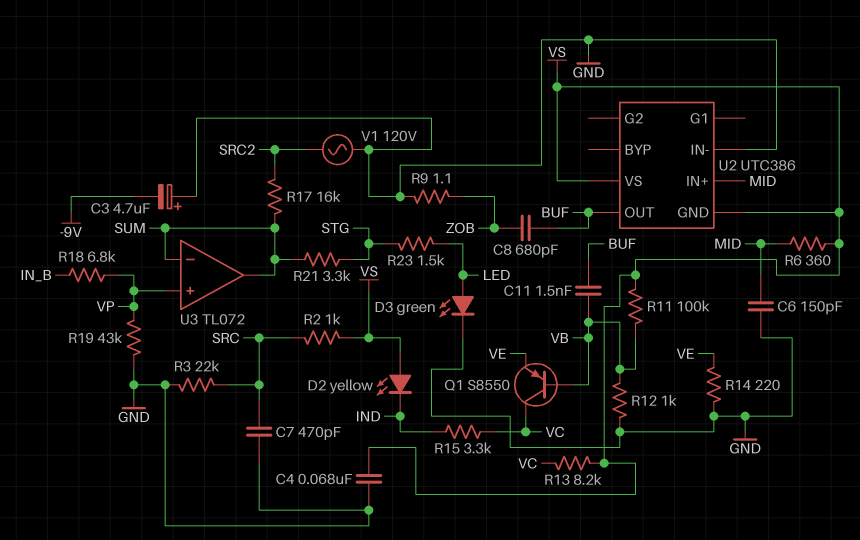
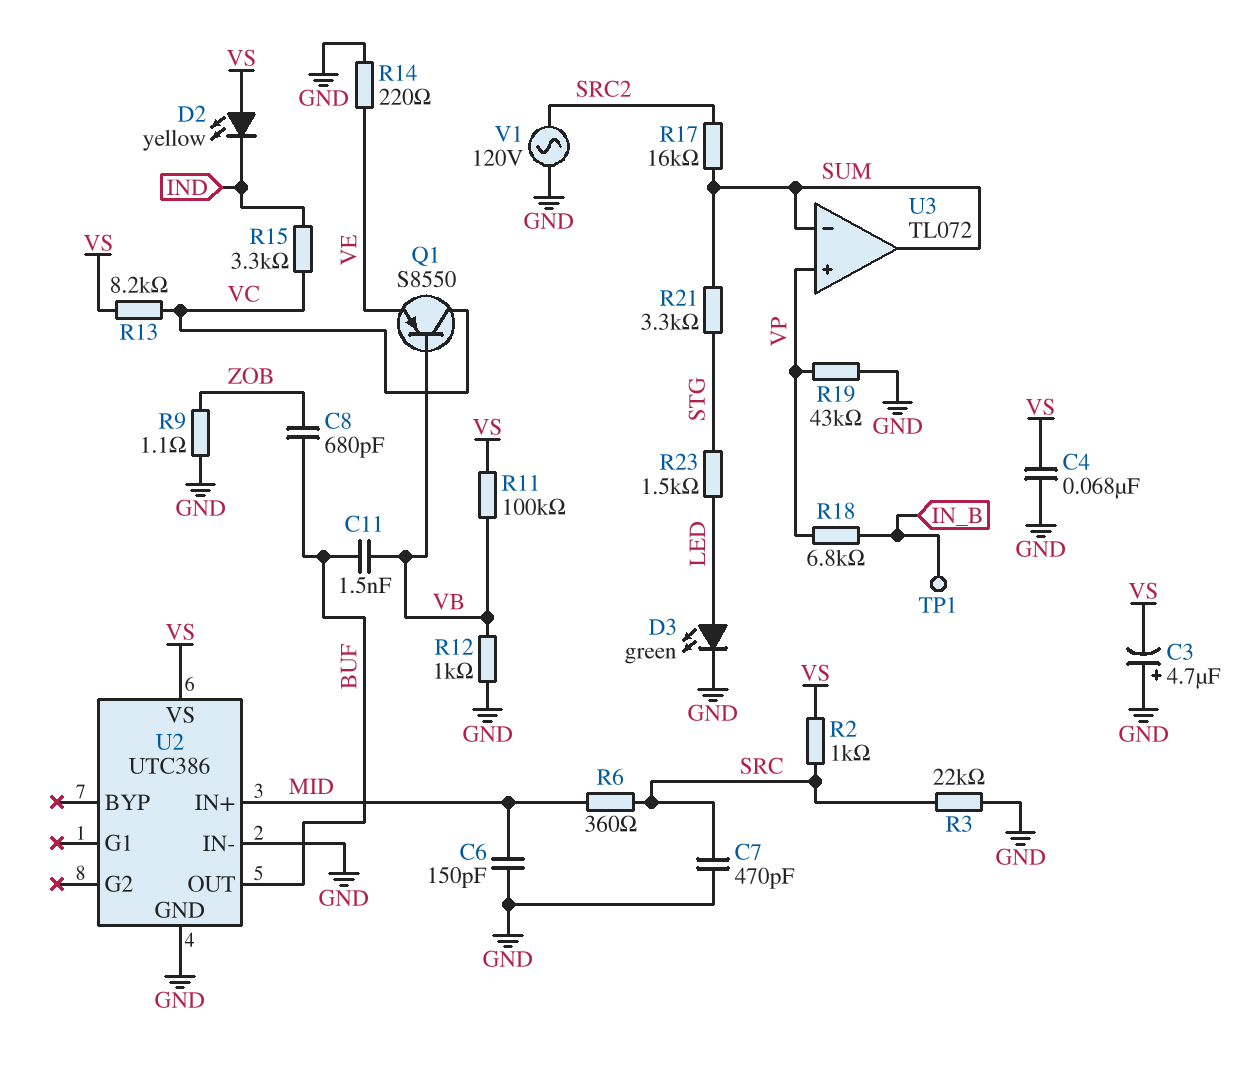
C3: 4.7uF (plus GND, minus -9V) -> 4.7uF (plus GND, minus VS)
R6: 360 (MID, VS) -> 360 (MID, SRC)
TP1: none -> test point (IN_B)
U2 pin GND: VS -> GND

